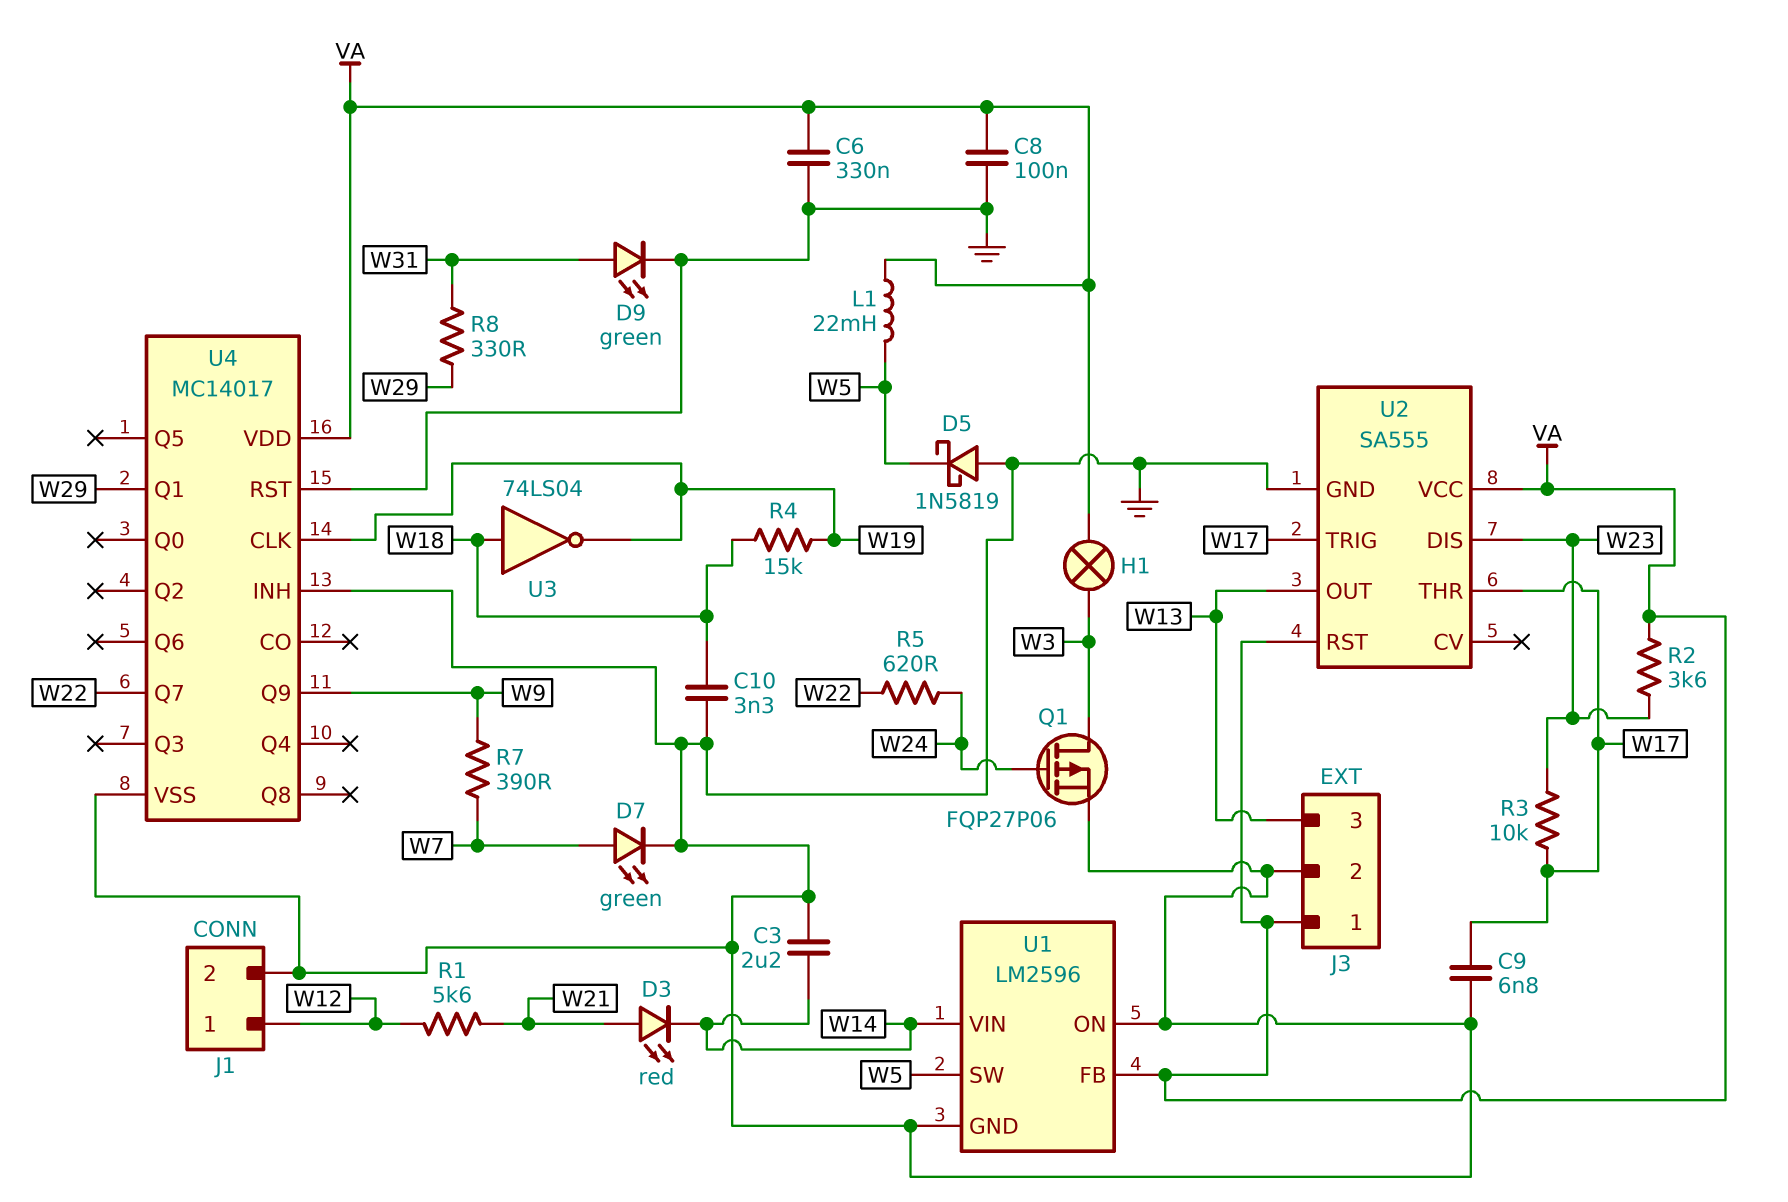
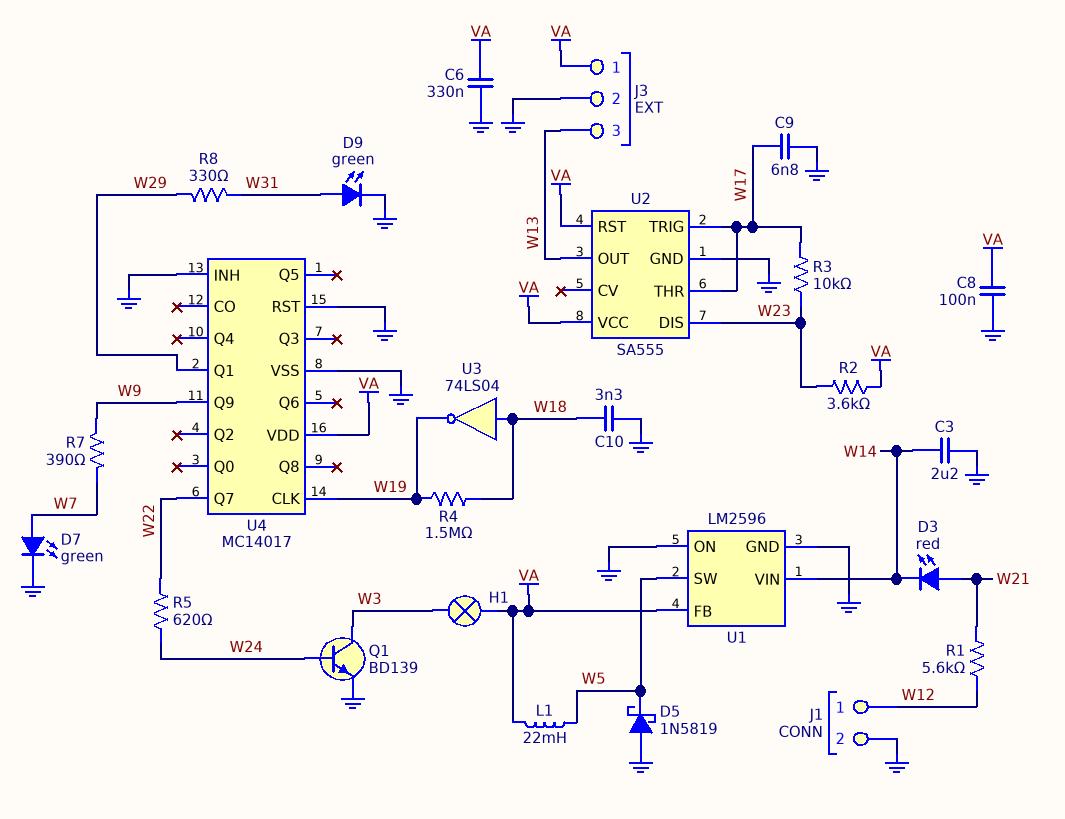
Q1: PMOS FQP27P06 (G W24, D W3, S GND) -> NPN BD139 (B W24, C W3, E GND)
R4: 15k (W18, W19) -> 1.5M (W18, W19)

